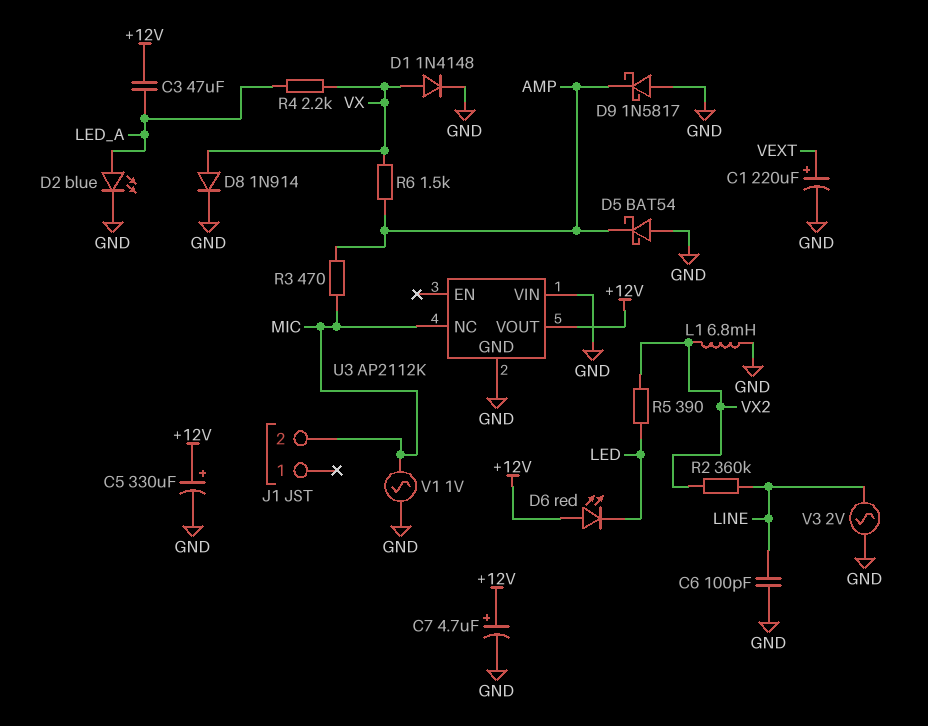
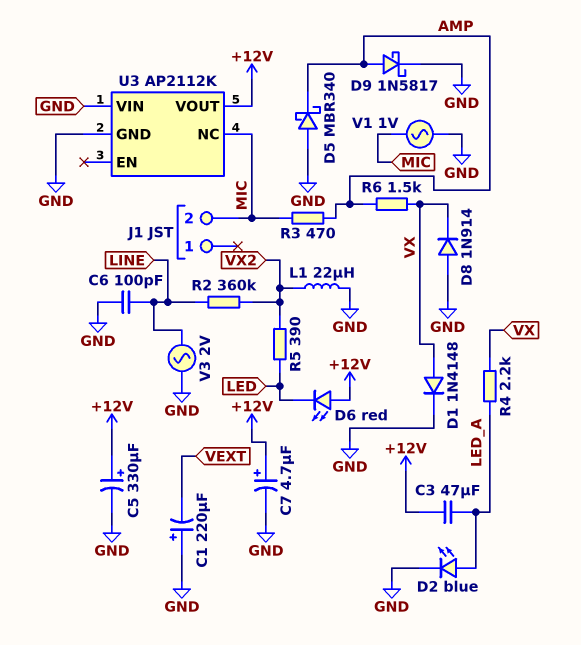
C1: 220uF (plus VEXT, minus GND) -> 220uF (plus GND, minus VEXT)
D5: schottky BAT54 (A GND, K AMP) -> schottky MBR340 (A GND, K AMP)
D8: diode 1N914 (A VX, K GND) -> diode 1N914 (A GND, K VX)
D9: schottky 1N5817 (A GND, K AMP) -> schottky 1N5817 (A AMP, K GND)
L1: 6.8mH (GND, VX2) -> 22uH (GND, VX2)

